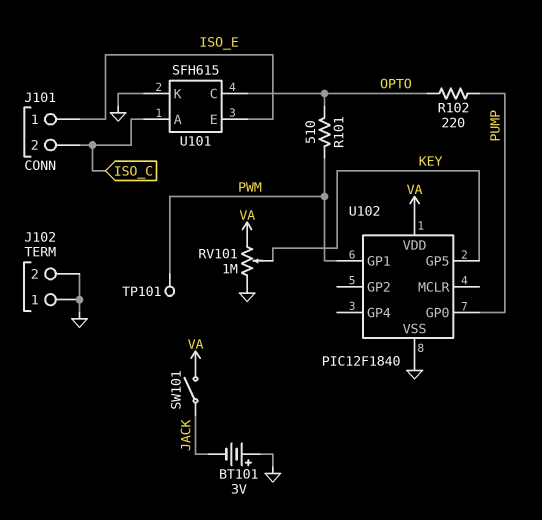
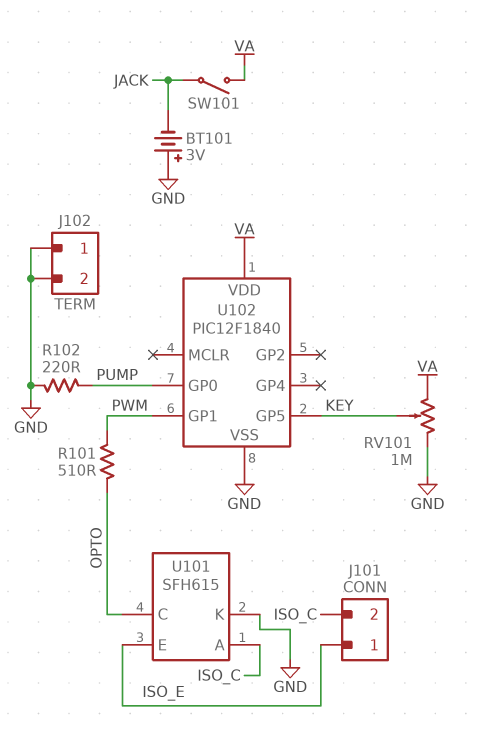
R102: 220 (OPTO, PUMP) -> 220 (GND, PUMP)
TP101: test point (PWM) -> none

